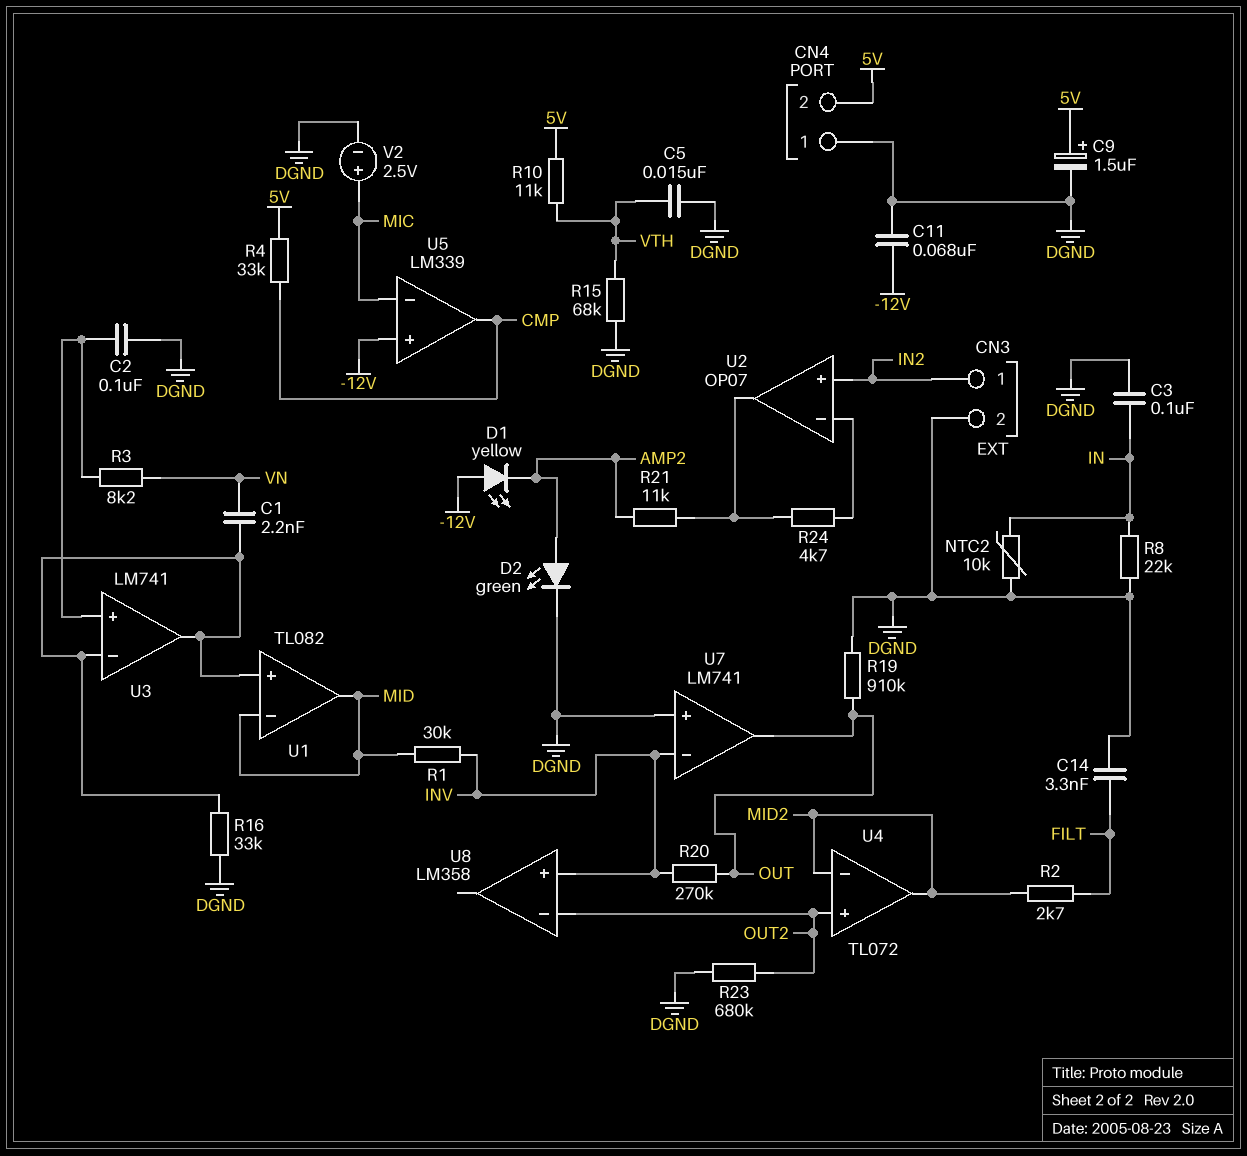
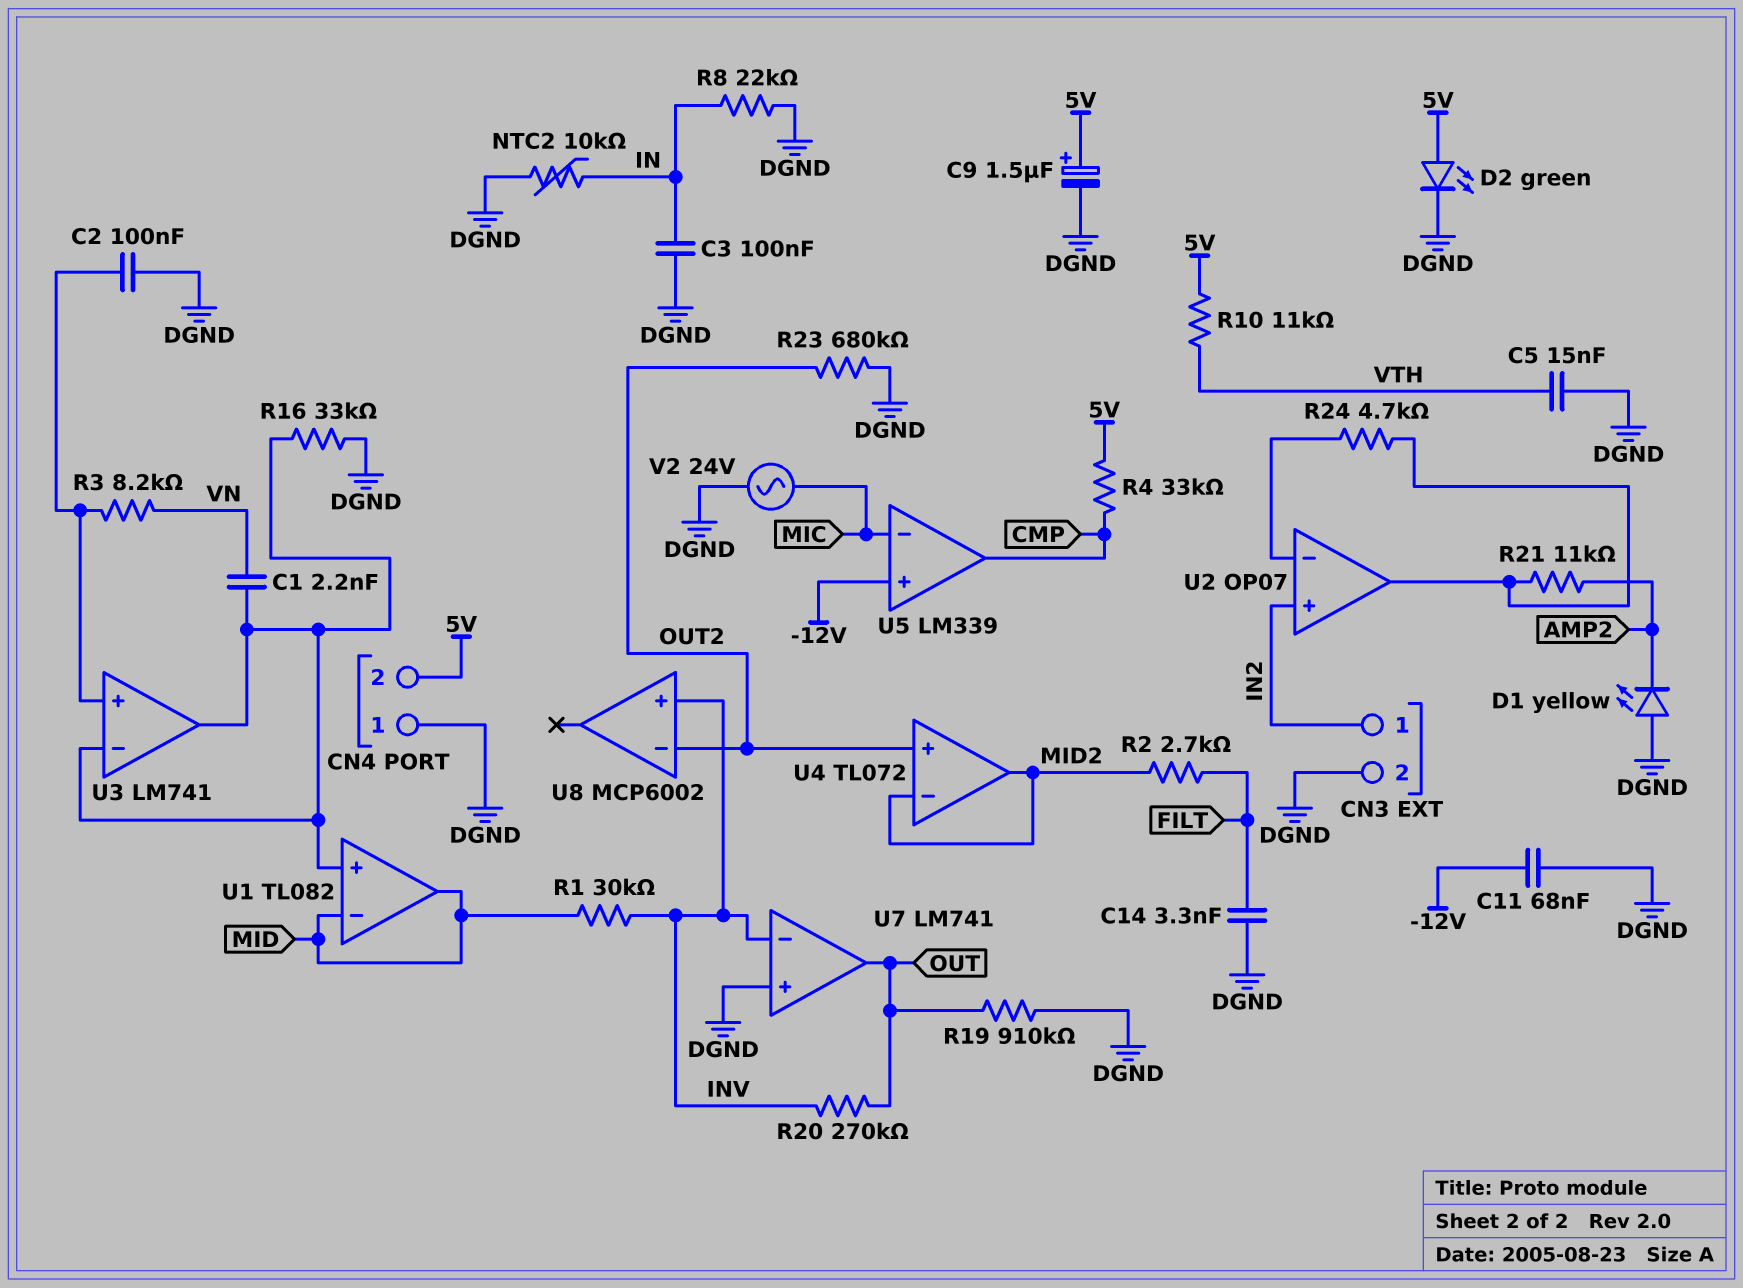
D1: LED yellow (A -12V, K AMP2) -> LED yellow (A DGND, K AMP2)
D2: LED green (A AMP2, K DGND) -> LED green (A 5V, K DGND)
R15: 68k (DGND, VTH) -> none
U8: LM358 -> MCP6002
V2: 2.5V (plus MIC, minus DGND) -> AC 24V (DGND, MIC)

